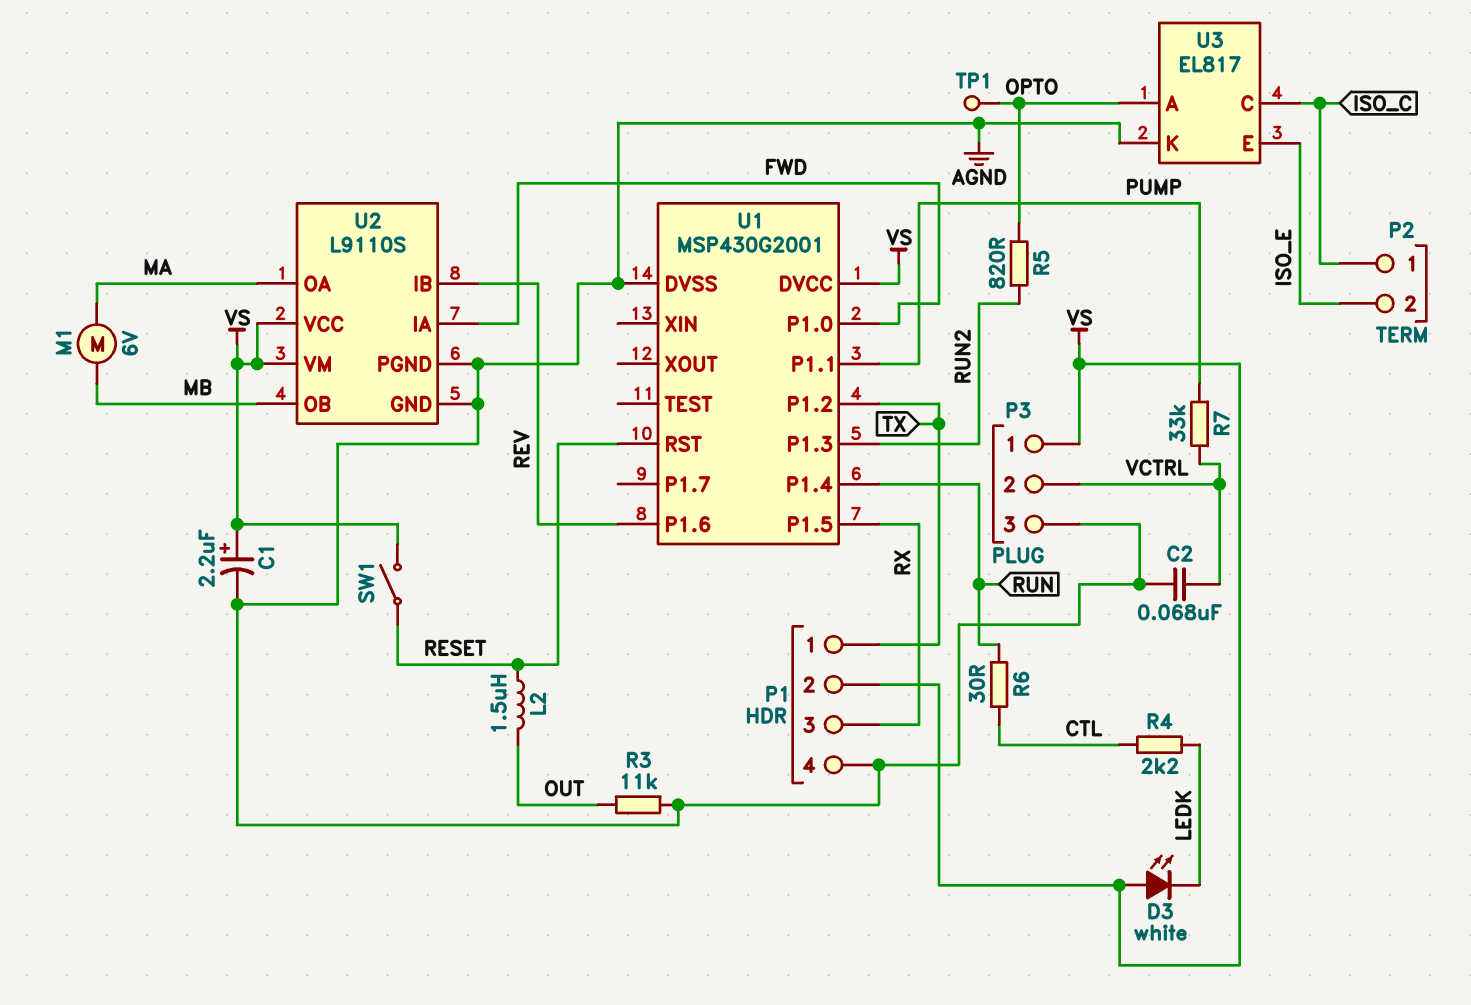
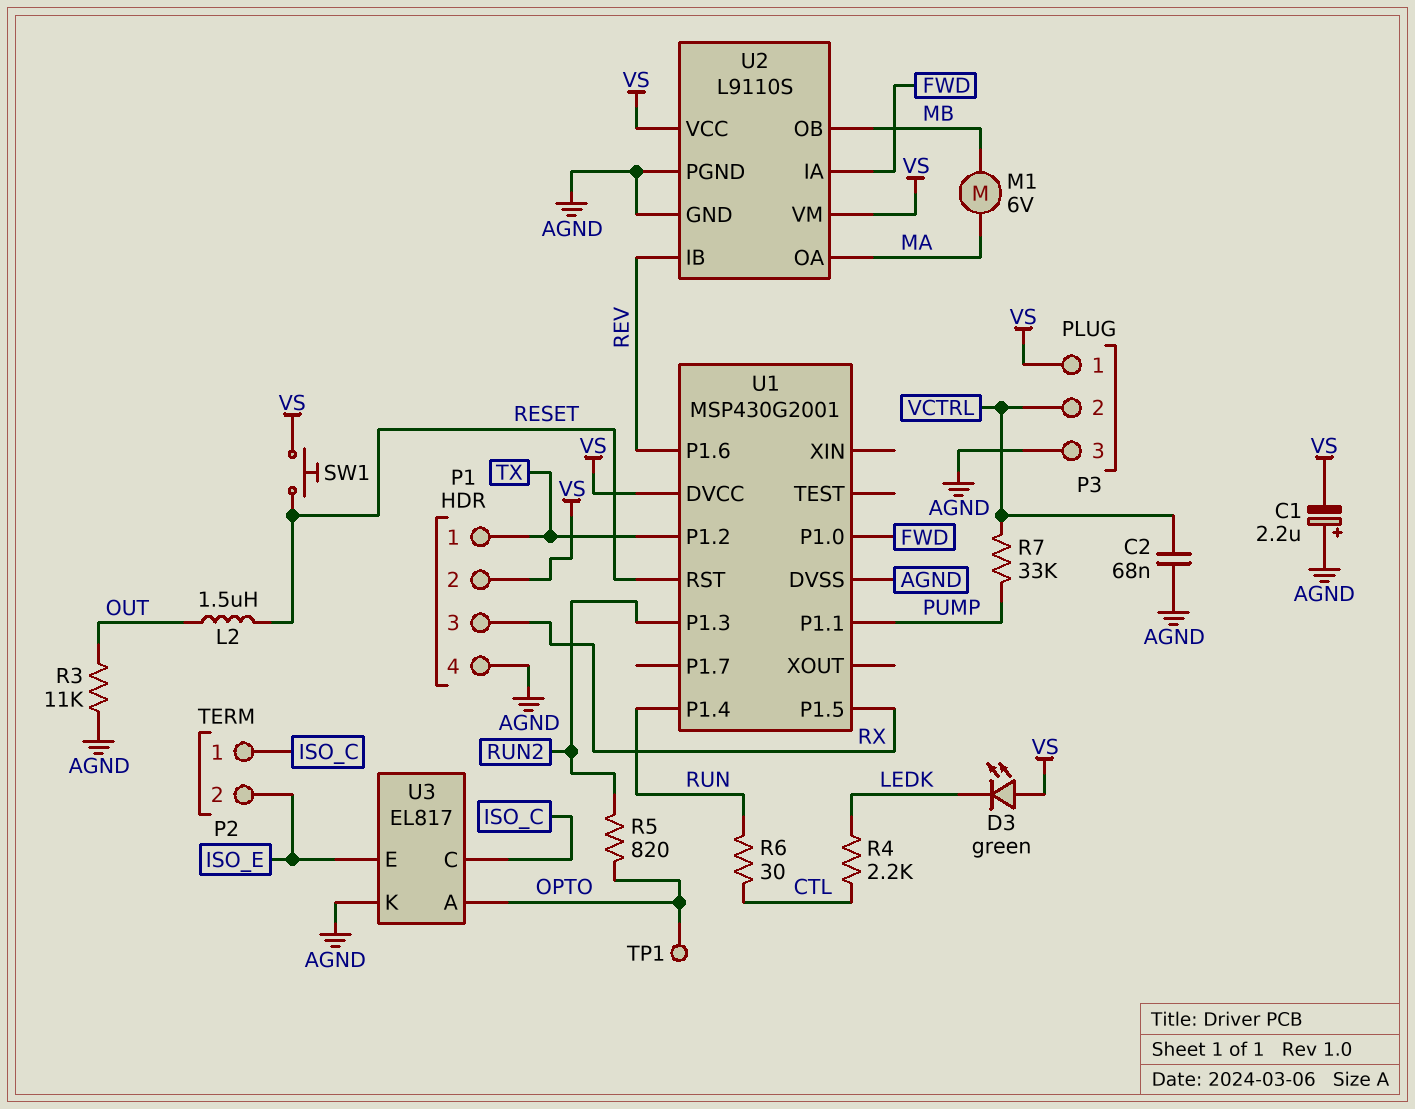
C1: 2.2uF (plus VS, minus AGND) -> 2.2uF (plus AGND, minus VS)
D3: LED white (A VS, K LEDK) -> LED green (A VS, K LEDK)
SW1: switch (RESET, VS) -> button (RESET, VS)

